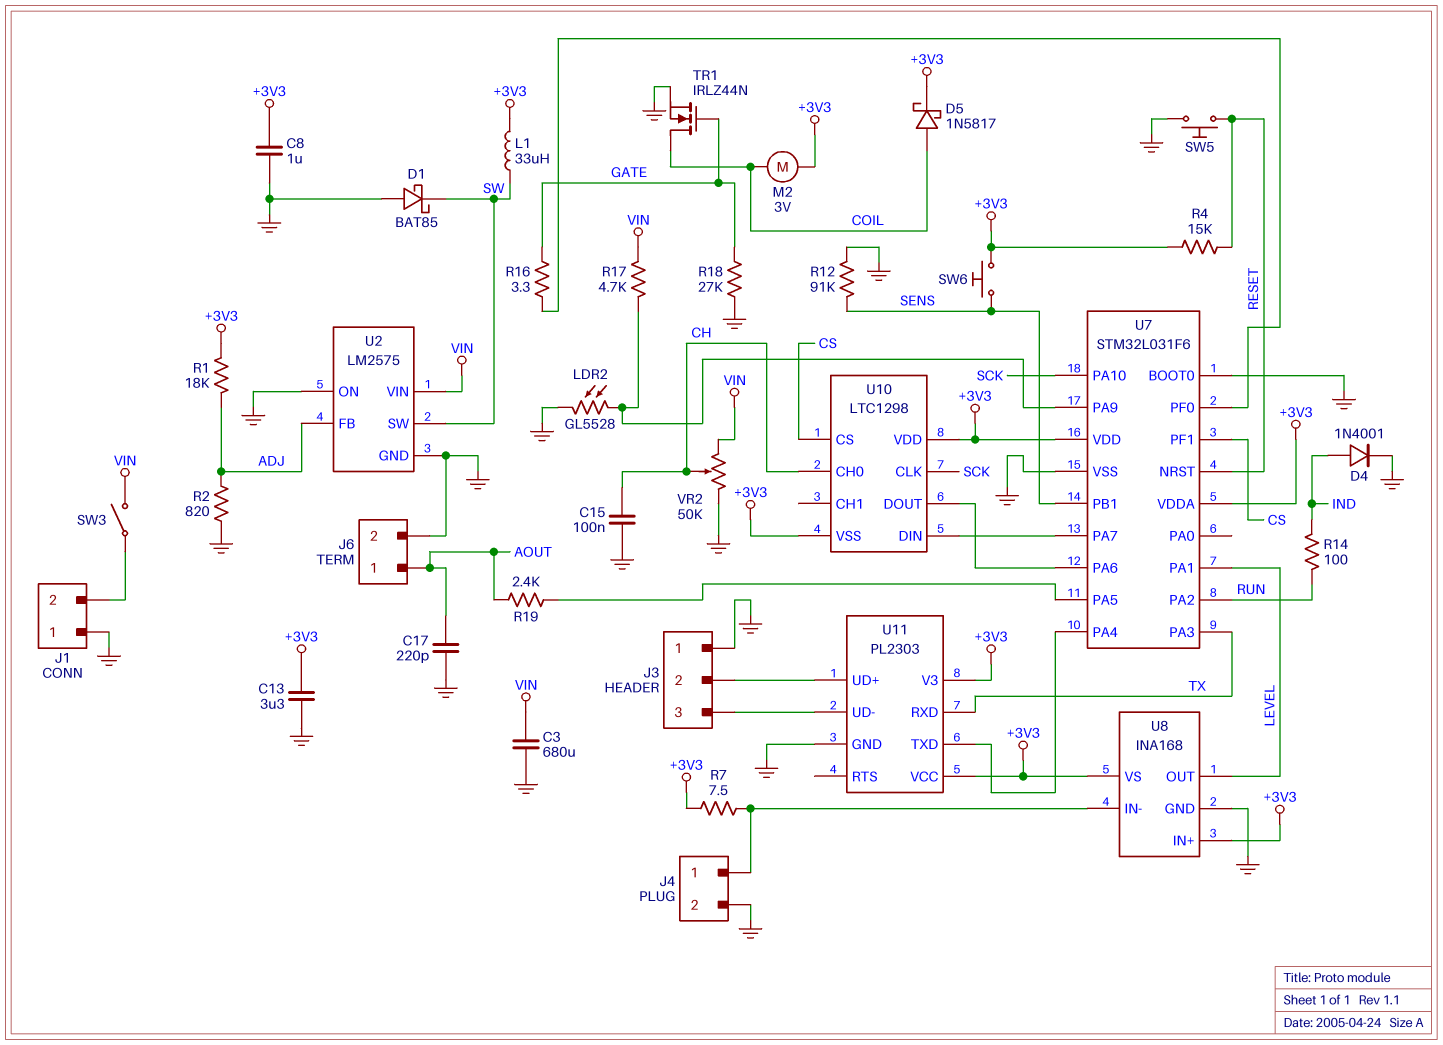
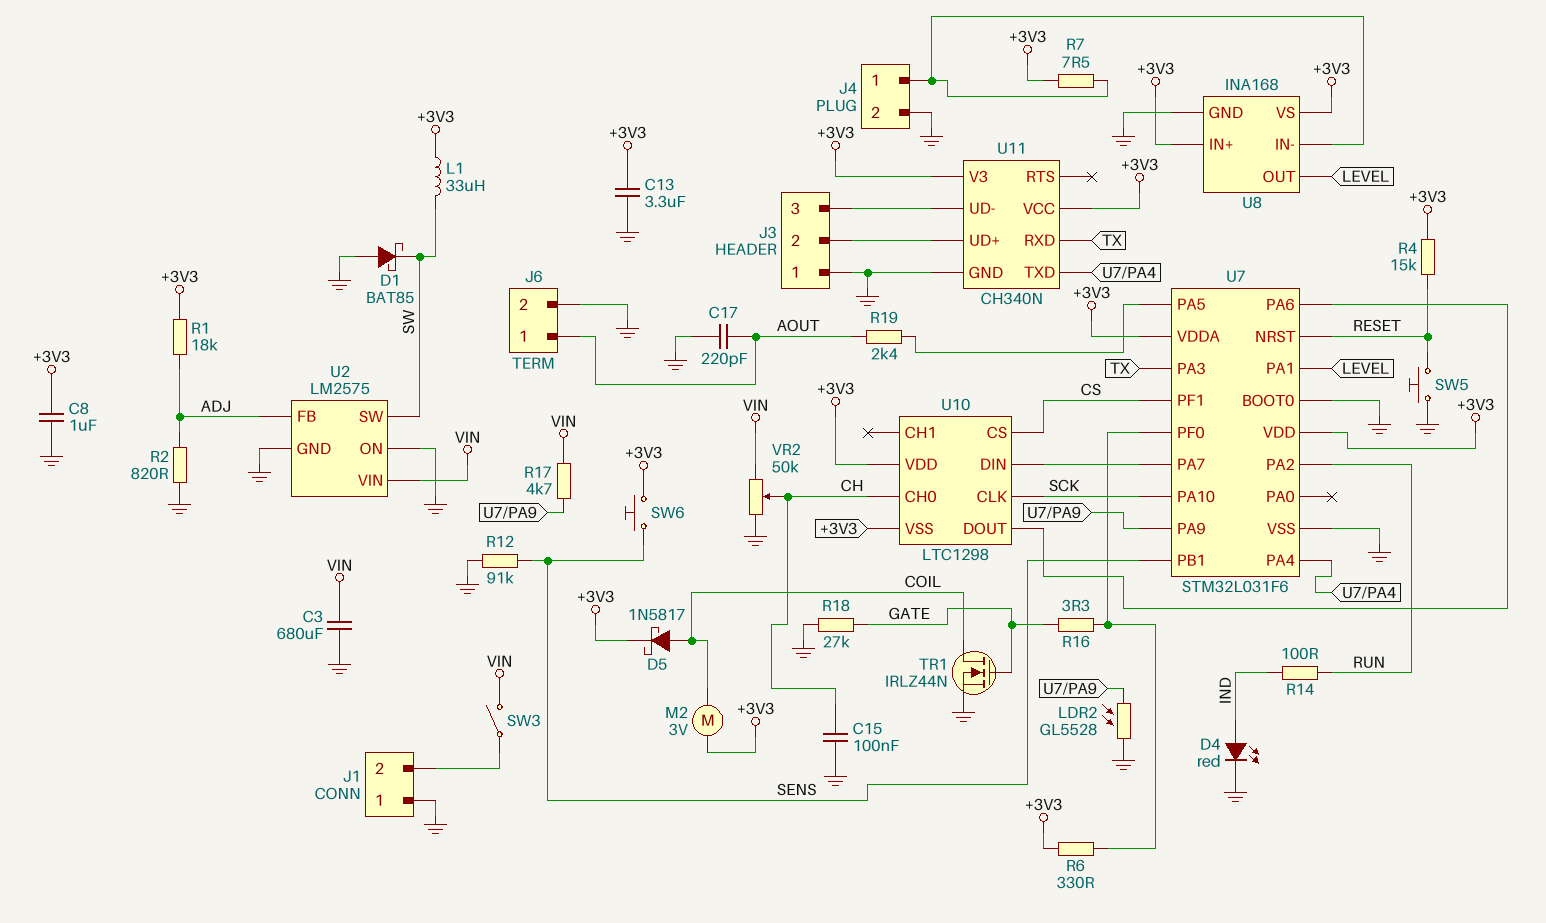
D4: diode 1N4001 (A IND, K GND) -> LED red (A IND, K GND)
R6: none -> 330 (+3V3, U7/PF0)
U11: PL2303 -> CH340N

